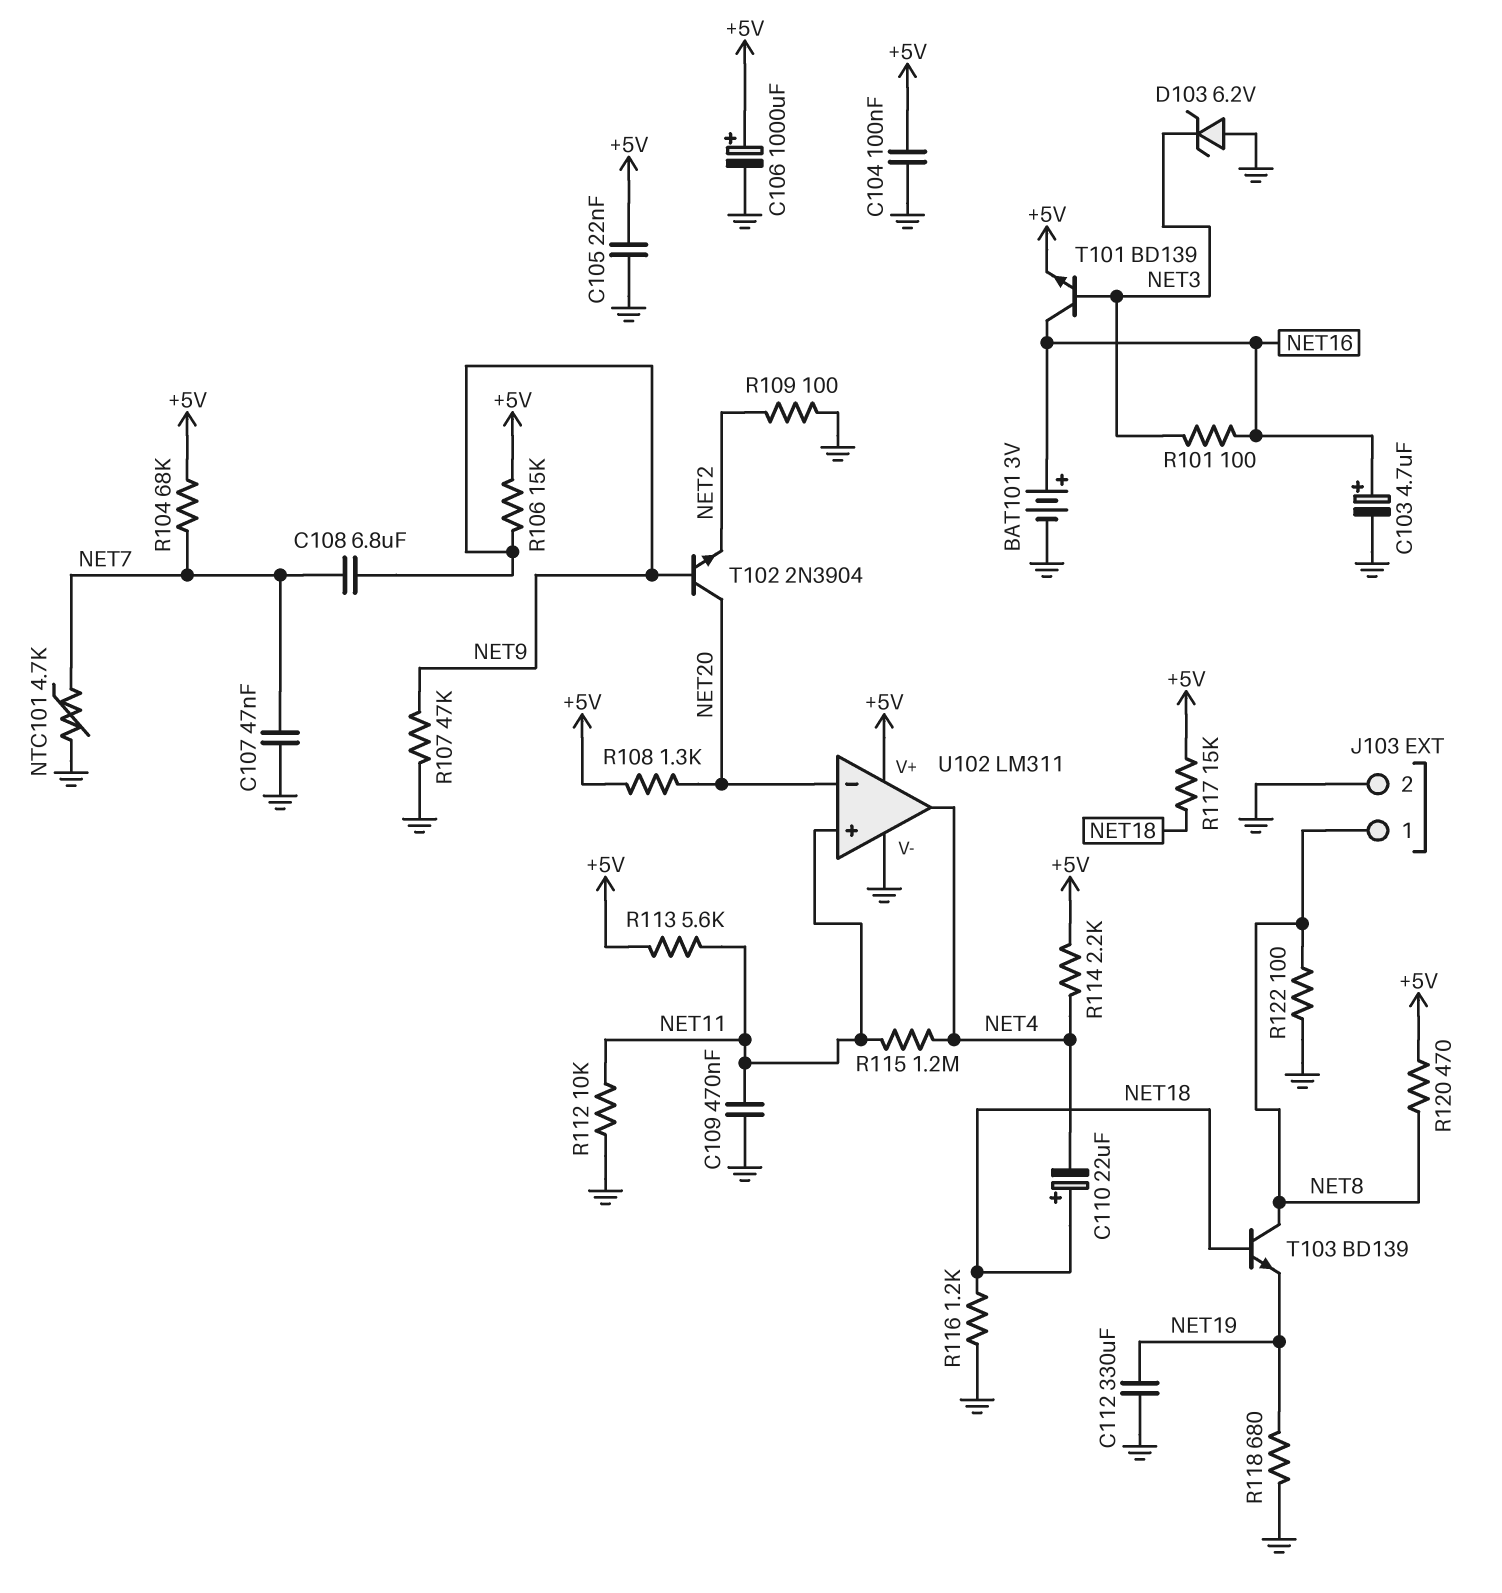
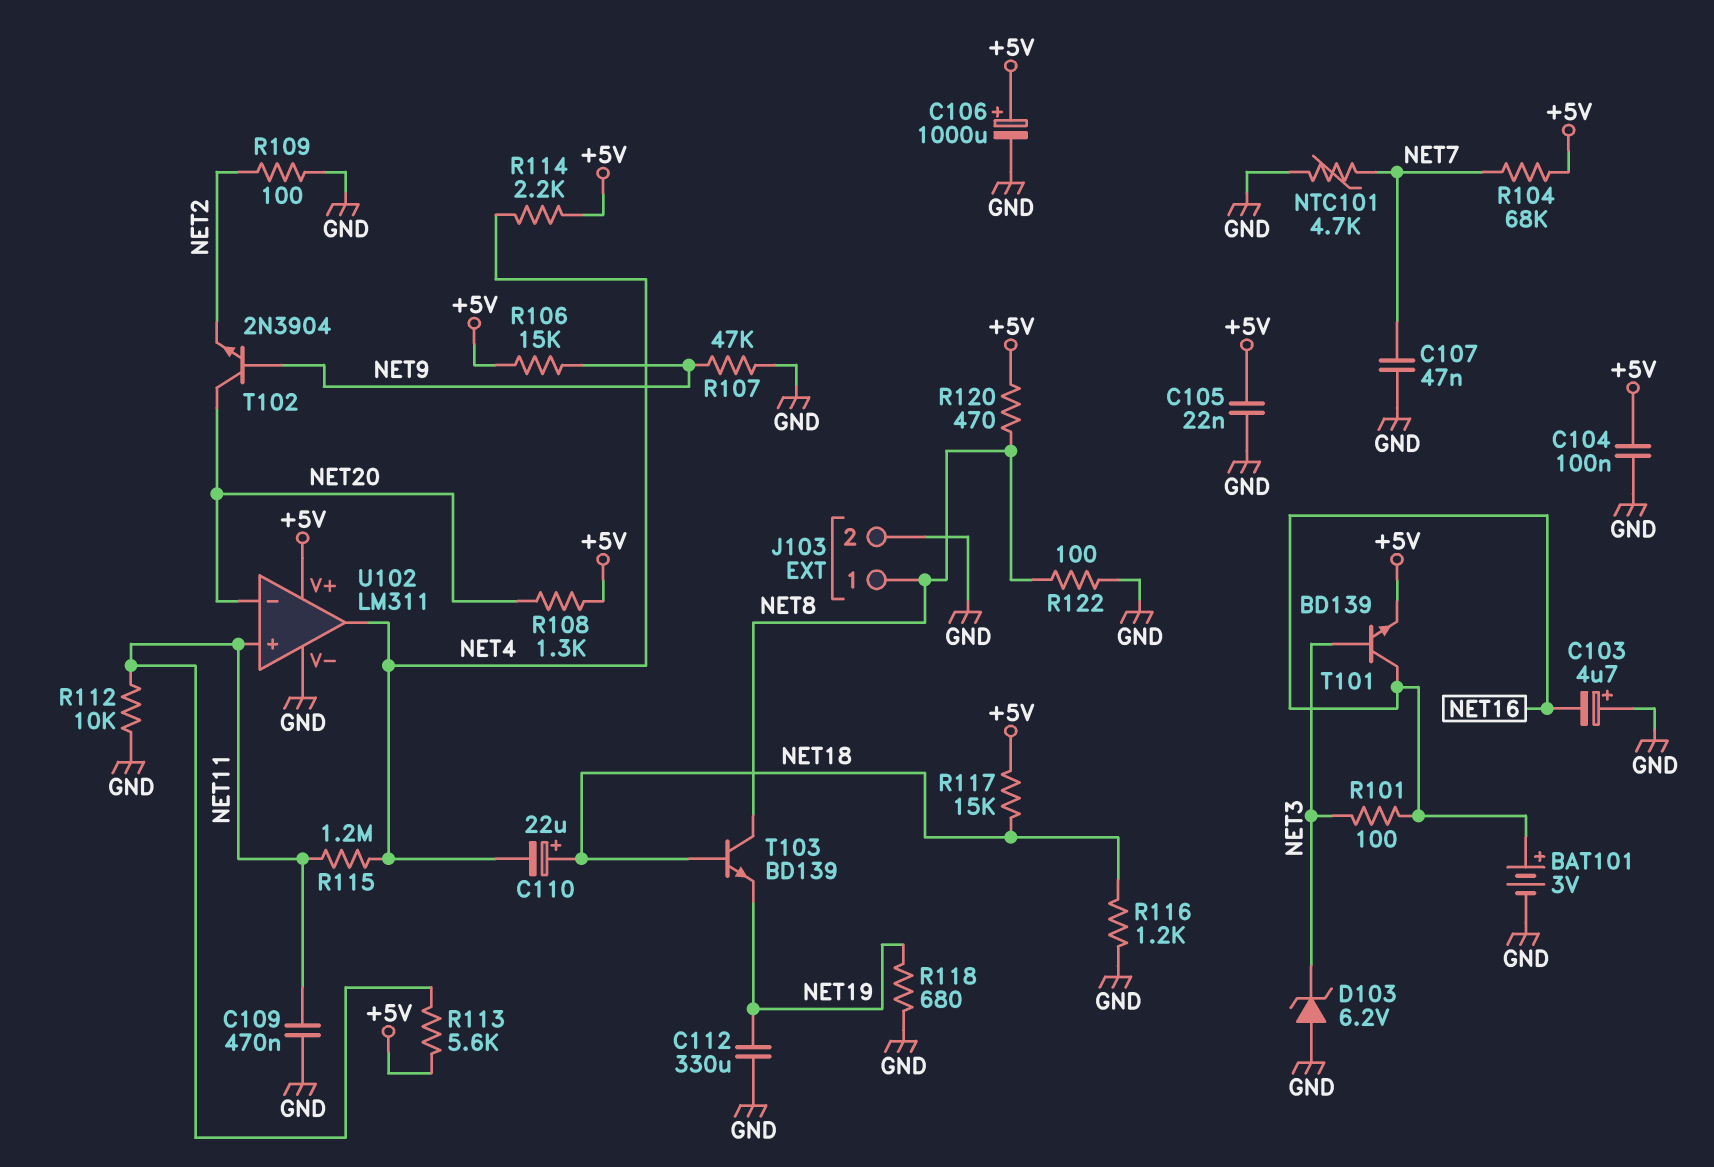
C103: 4.7uF (plus NET16, minus GND) -> 4.7uF (plus GND, minus NET16)
C108: 6.8uF (NET7, NET9) -> none

